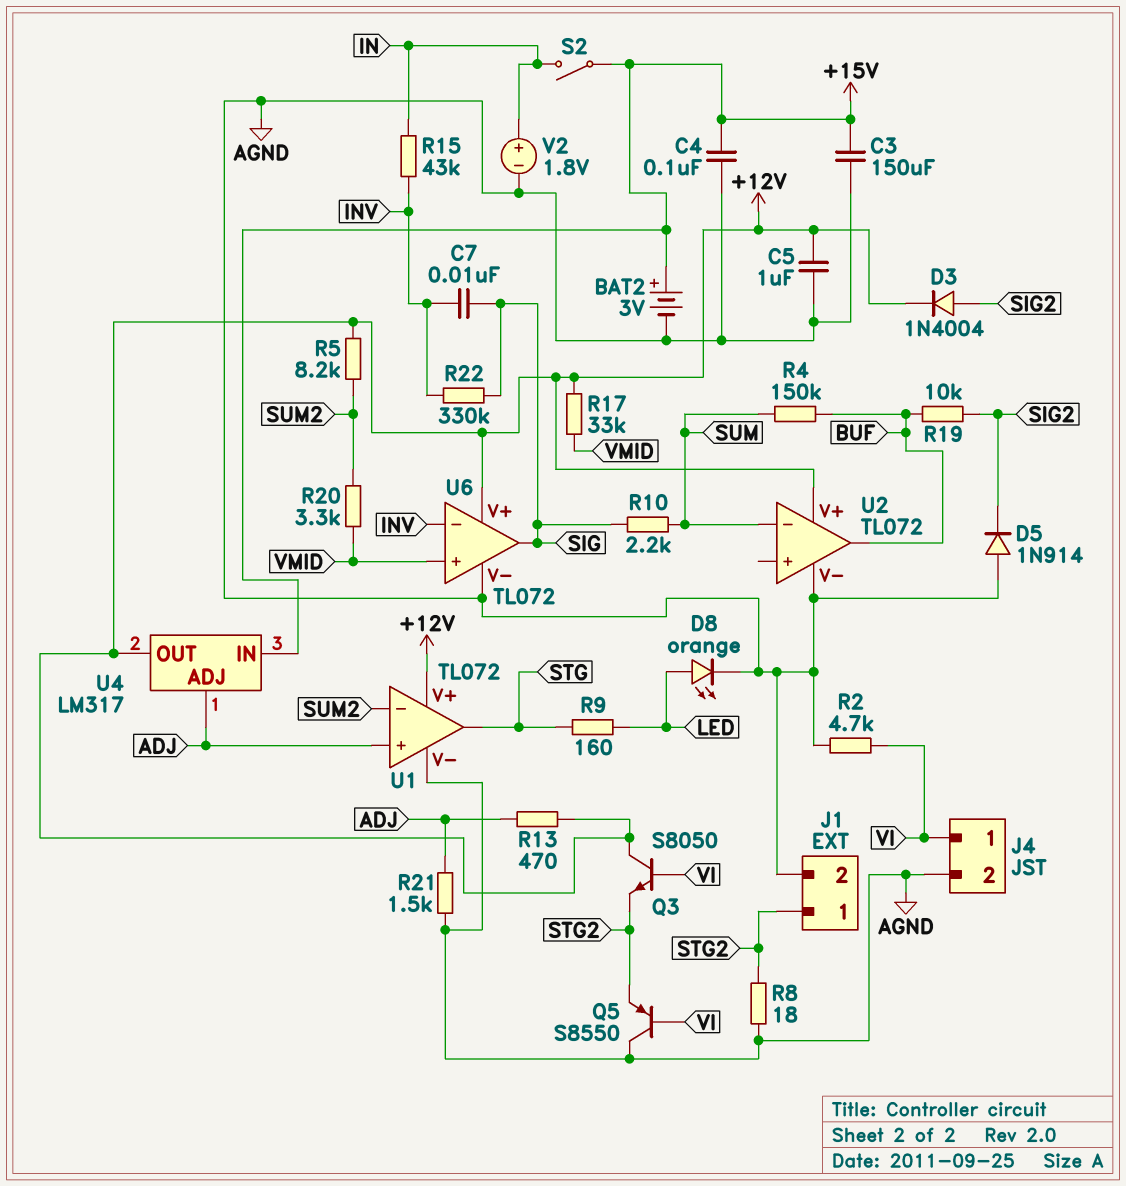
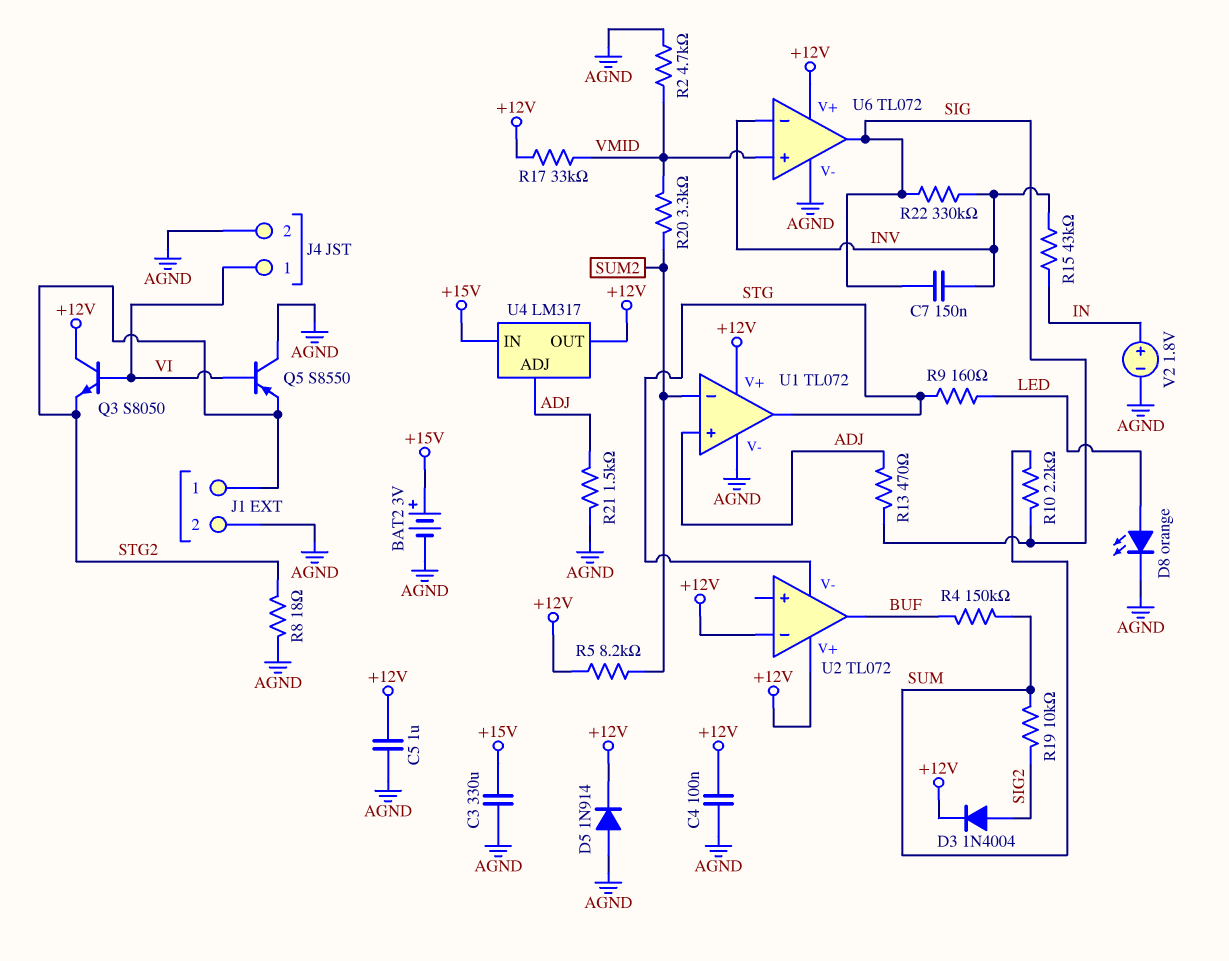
C3: 150uF (+15V, AGND) -> 330uF (+15V, AGND)
C4: 100nF (+15V, AGND) -> 100nF (+12V, AGND)
C7: 10nF (INV, SIG) -> 150nF (INV, SIG)
D5: diode 1N914 (A AGND, K SIG2) -> diode 1N914 (A AGND, K +12V)
R2: 4.7k (AGND, VI) -> 4.7k (AGND, VMID)
R13: 470 (+12V, ADJ) -> 470 (ADJ, SIG)
R19: 10k (BUF, SIG2) -> 10k (SIG2, SUM)
S2: switch (+15V, IN) -> none
U2 pin V-: AGND -> STG
U2 pin in-: SUM -> +12V

